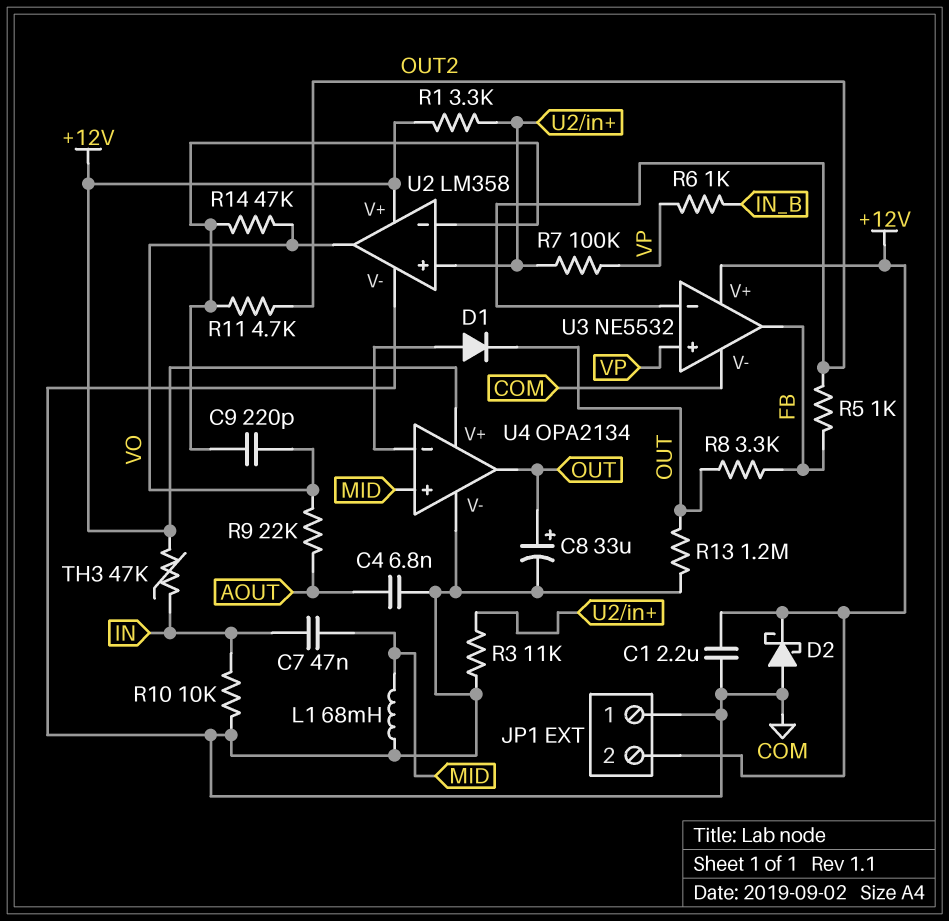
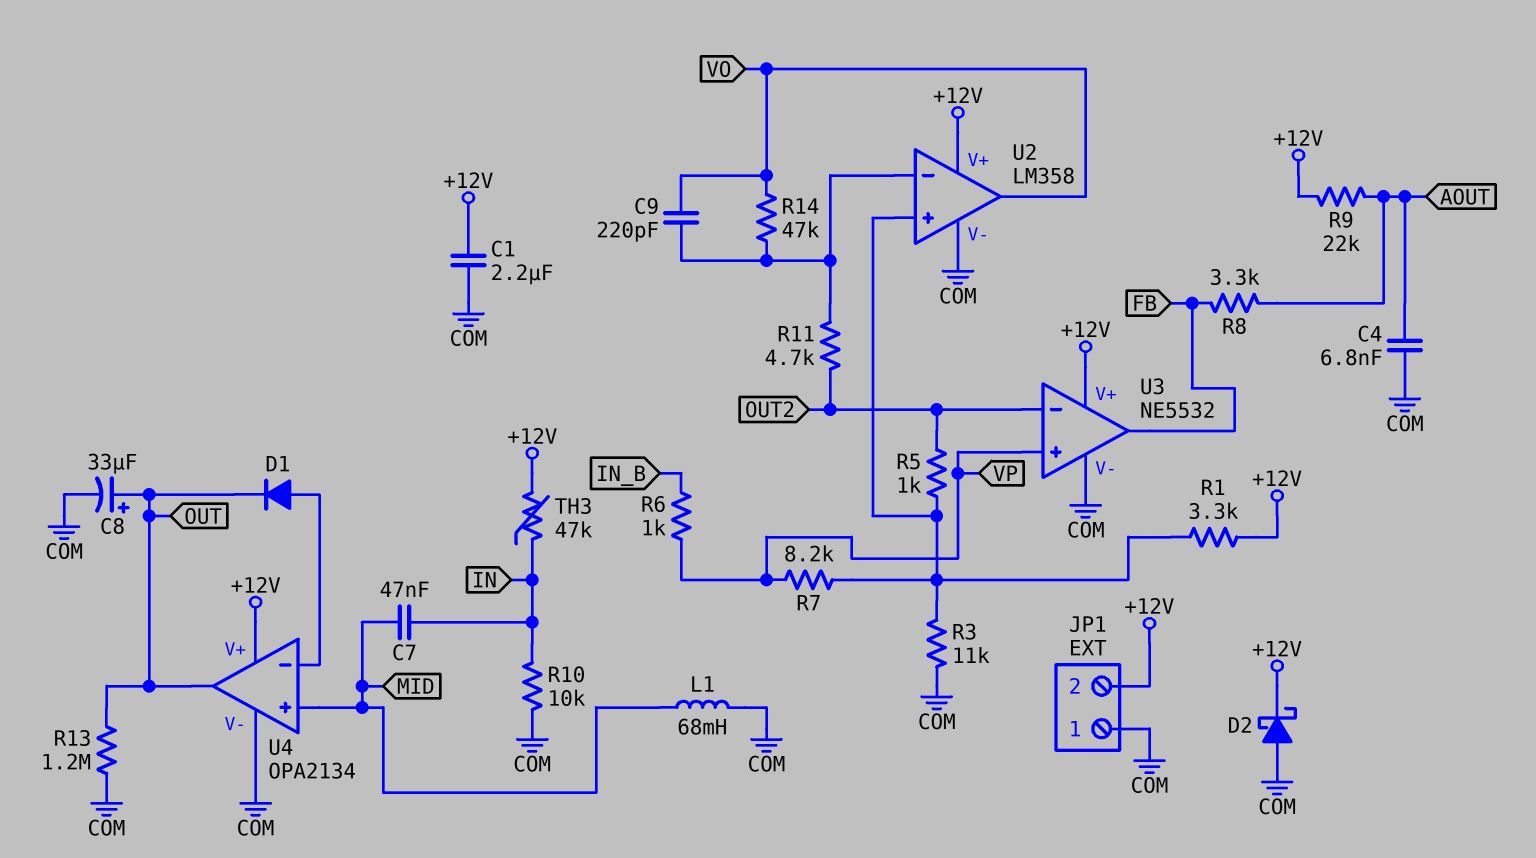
R5: 1k (FB, OUT2) -> 1k (OUT2, U2/in+)
R7: 100k (U2/in+, VP) -> 8.2k (U2/in+, VP)
R8: 3.3k (FB, OUT) -> 3.3k (AOUT, FB)
R9: 22k (AOUT, VO) -> 22k (+12V, AOUT)

